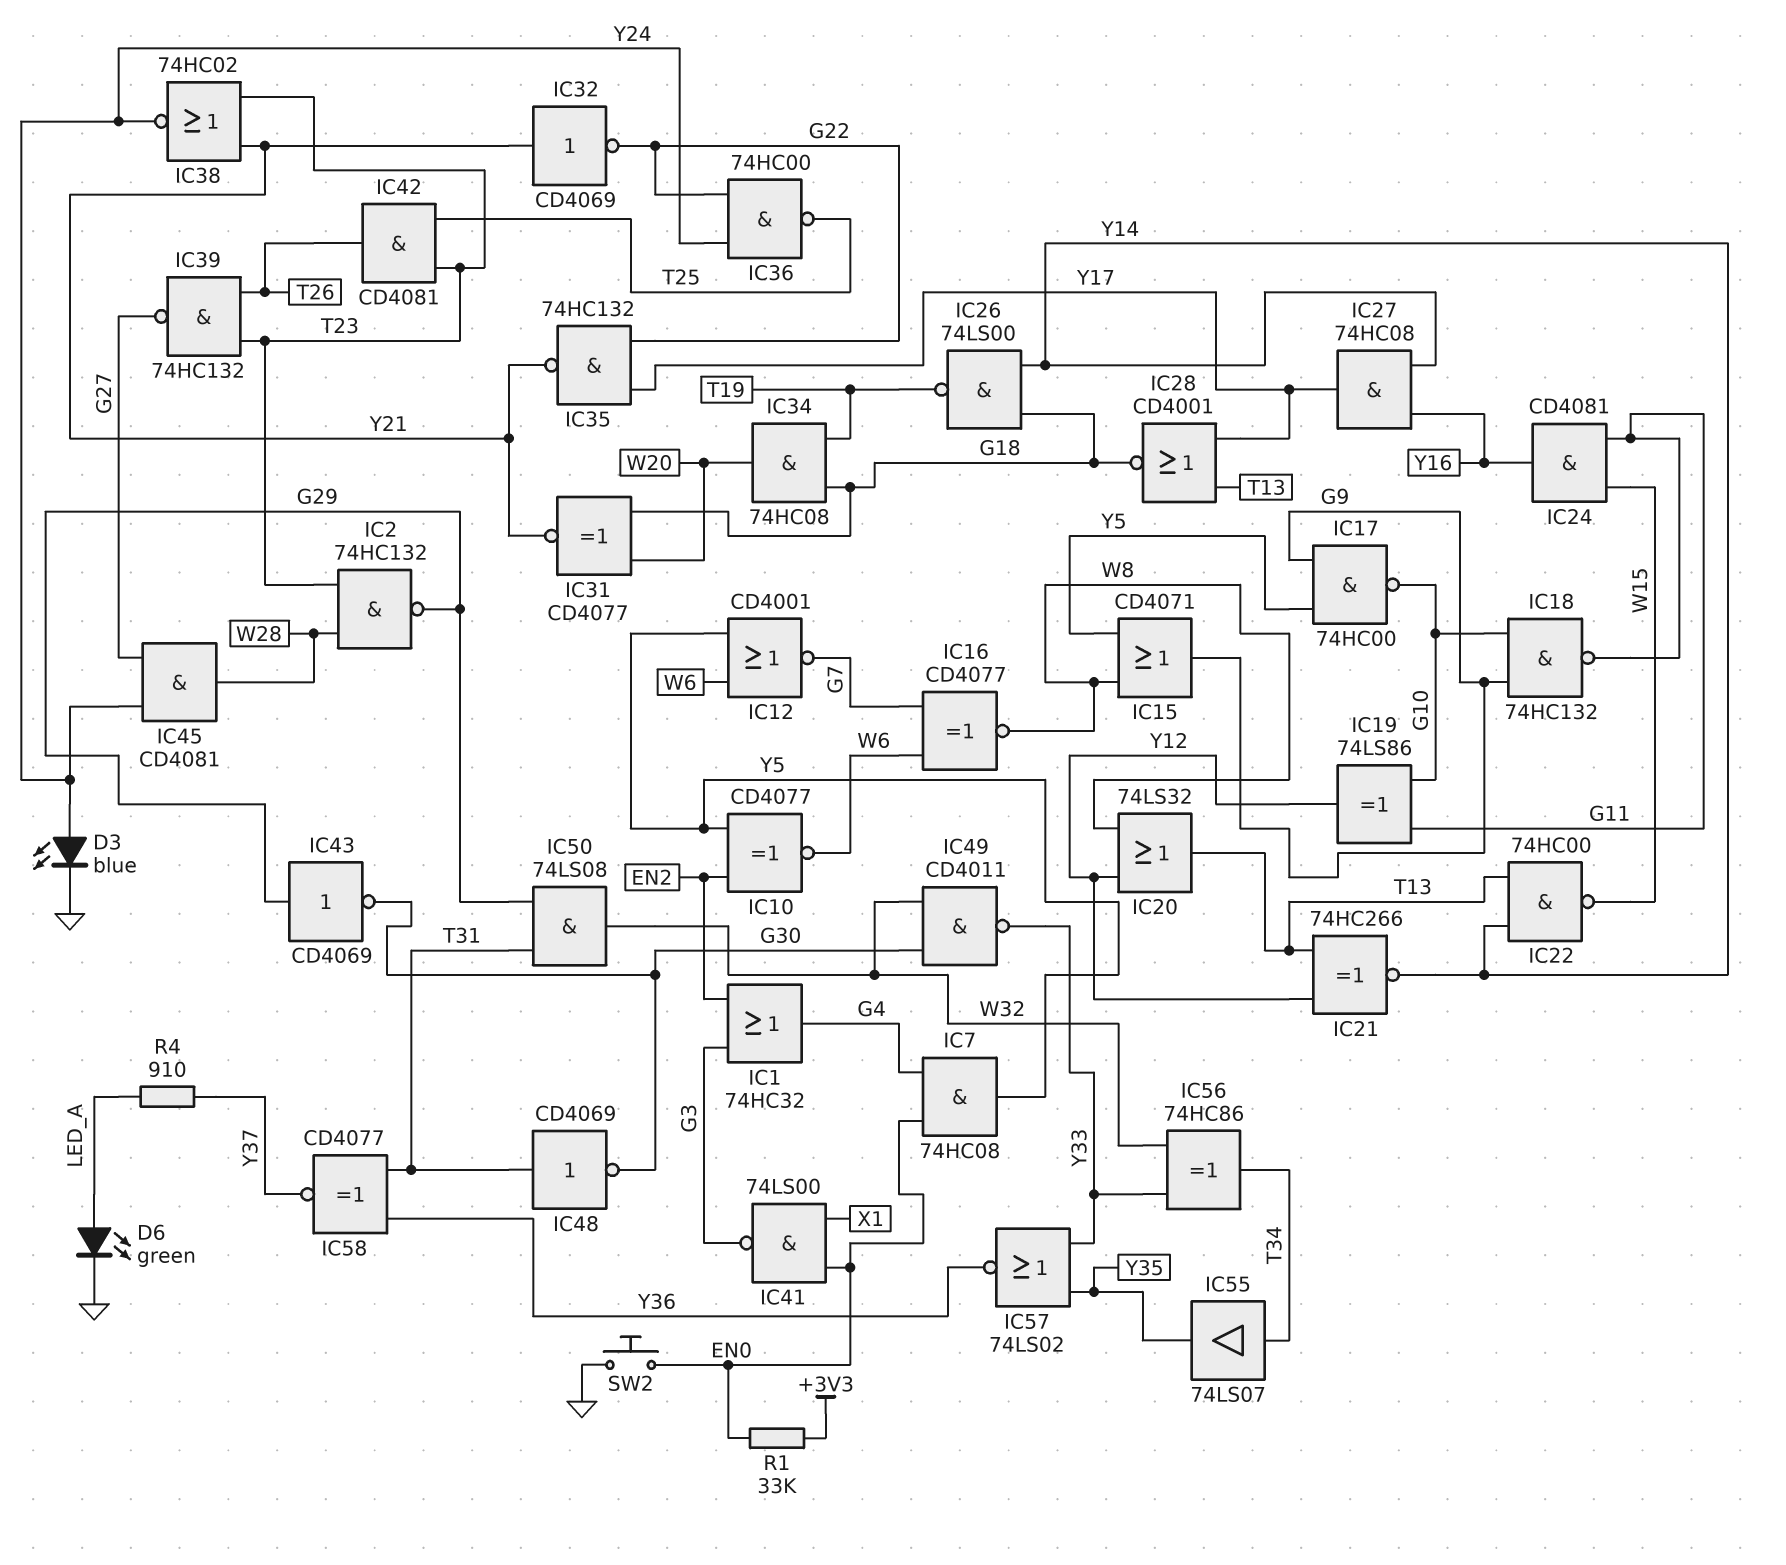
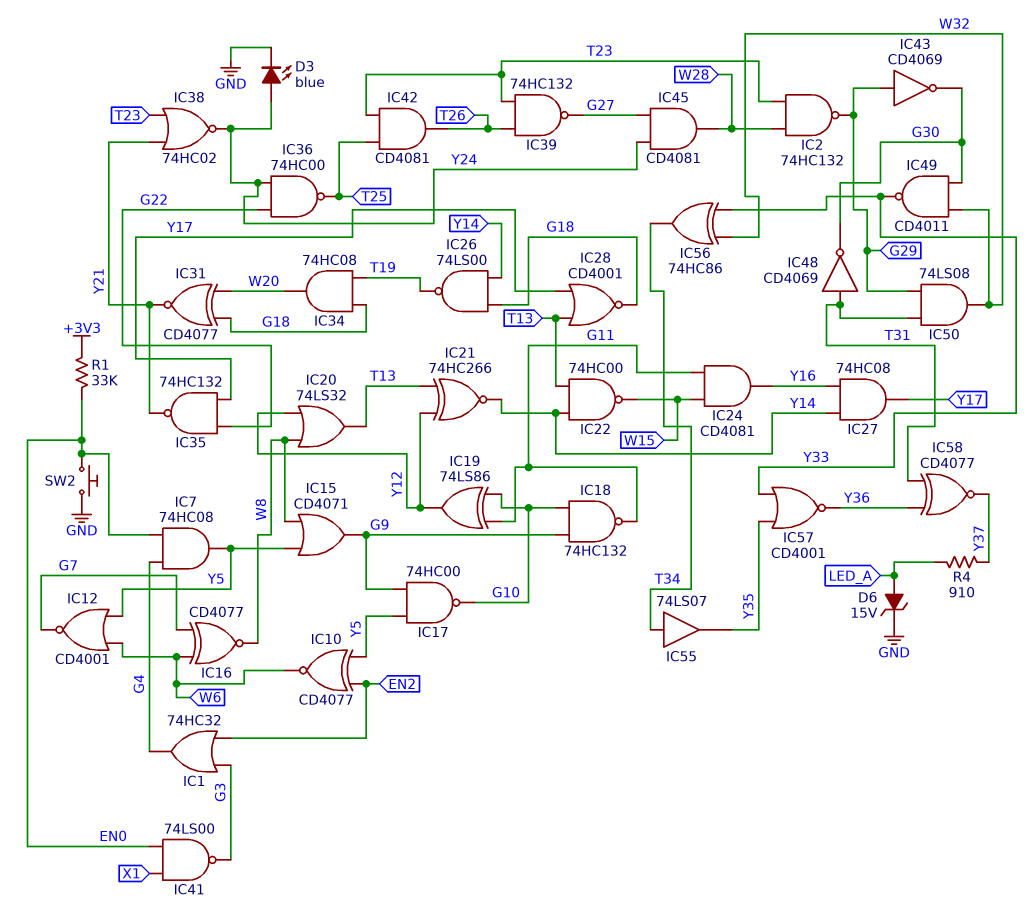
D6: LED green (A LED_A, K GND) -> zener 15V (A LED_A, K GND)
IC32: NOT CD4069 (in Y21, out G22) -> none
IC57: NOR 74LS02 (in Y33, in Y35, out Y36) -> NOR CD4001 (in Y33, in Y35, out Y36)

